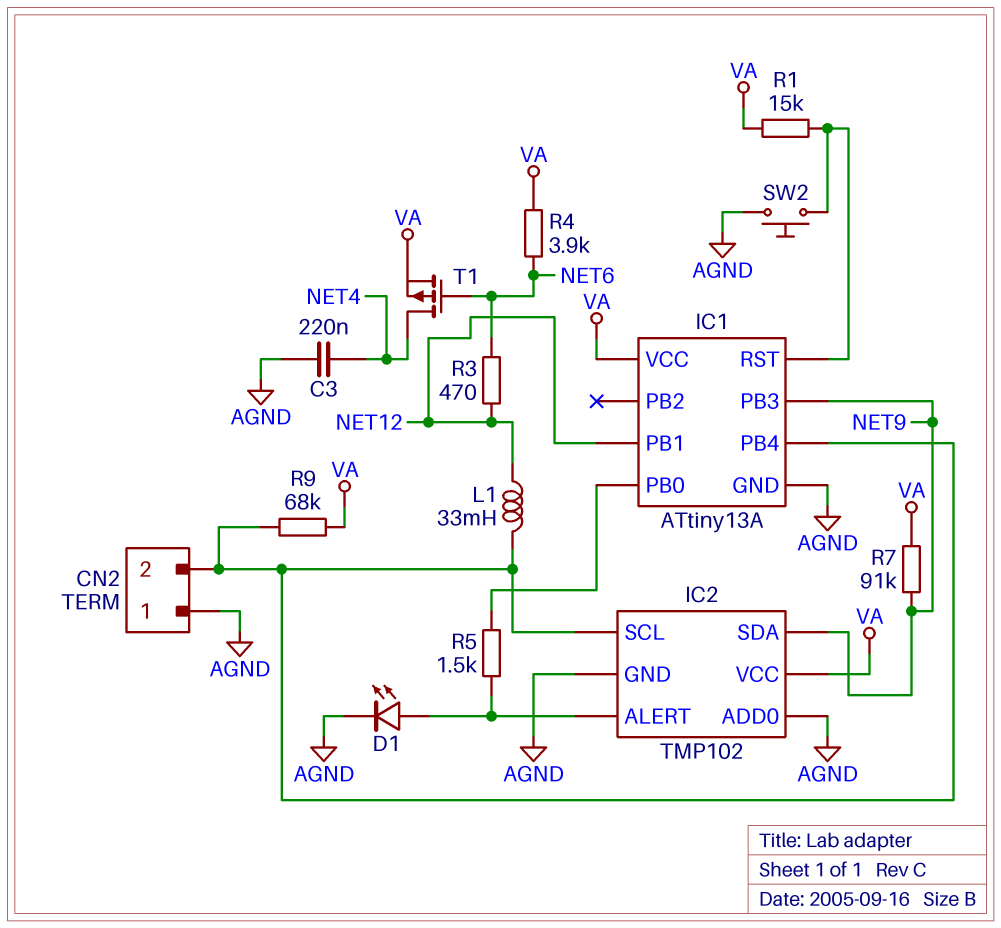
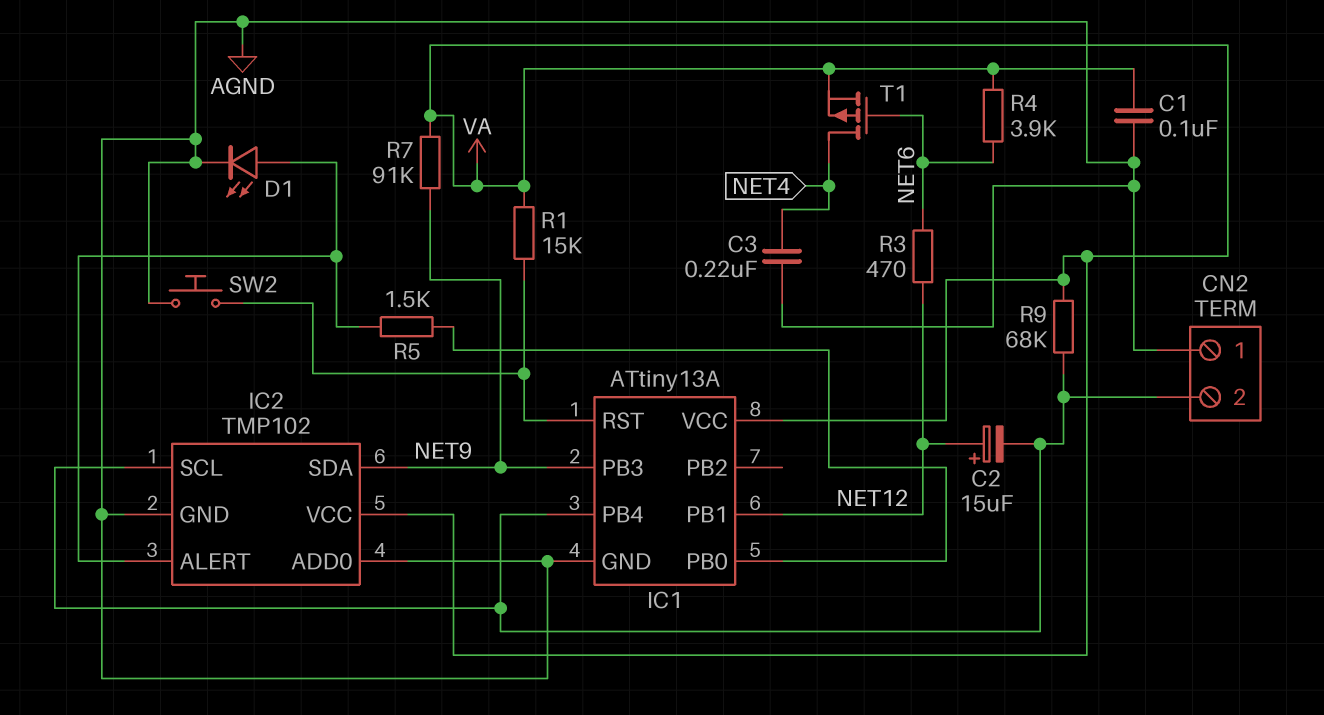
C1: none -> 100nF (AGND, VA)
C2: none -> 15uF (plus NET12, minus CN2/2)
L1: 33mH (CN2/2, NET12) -> none

